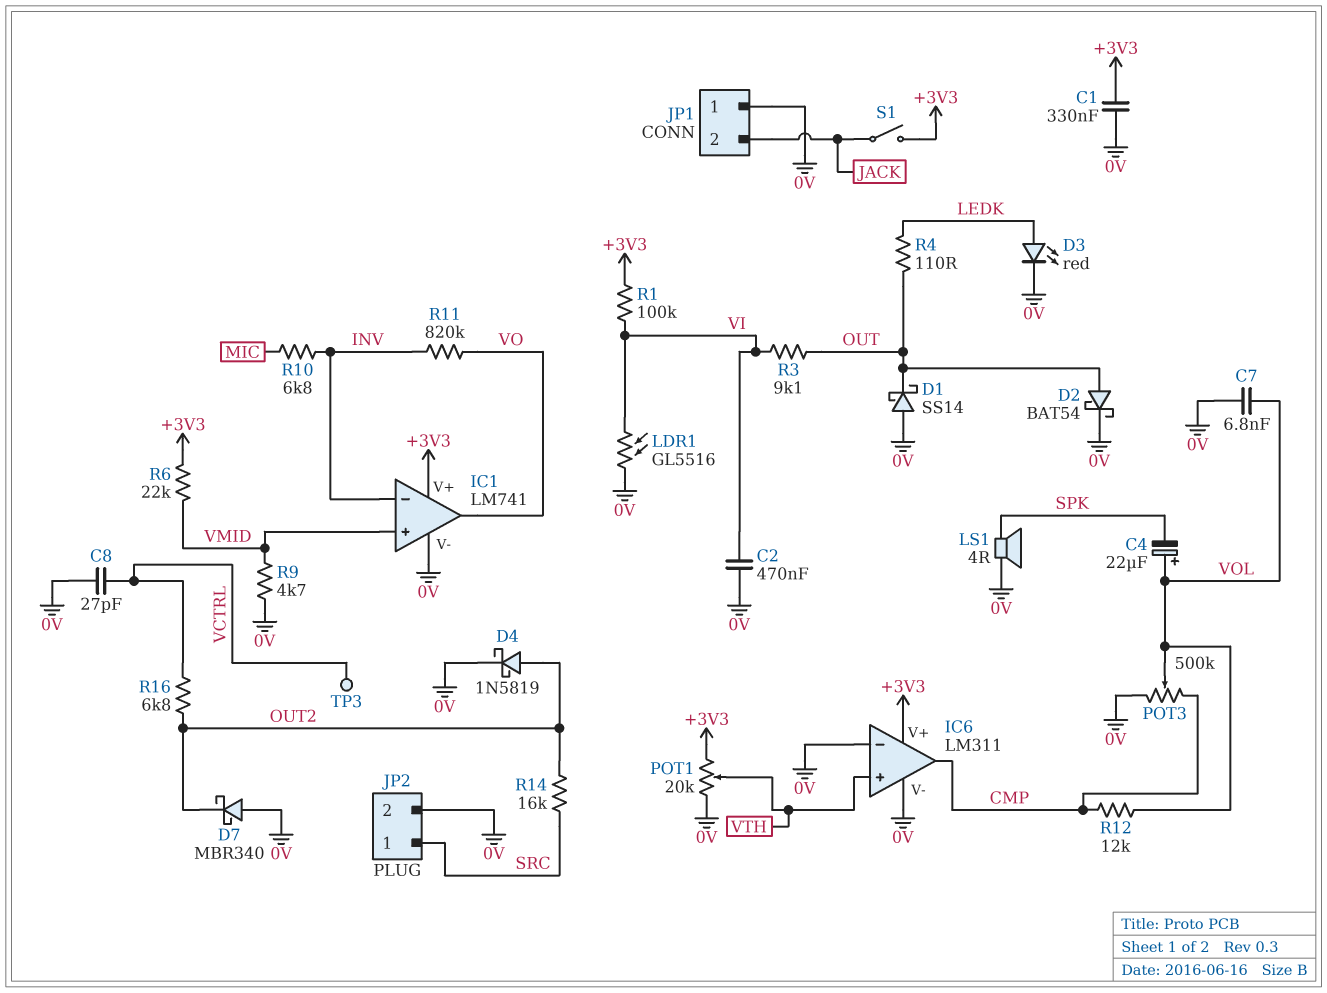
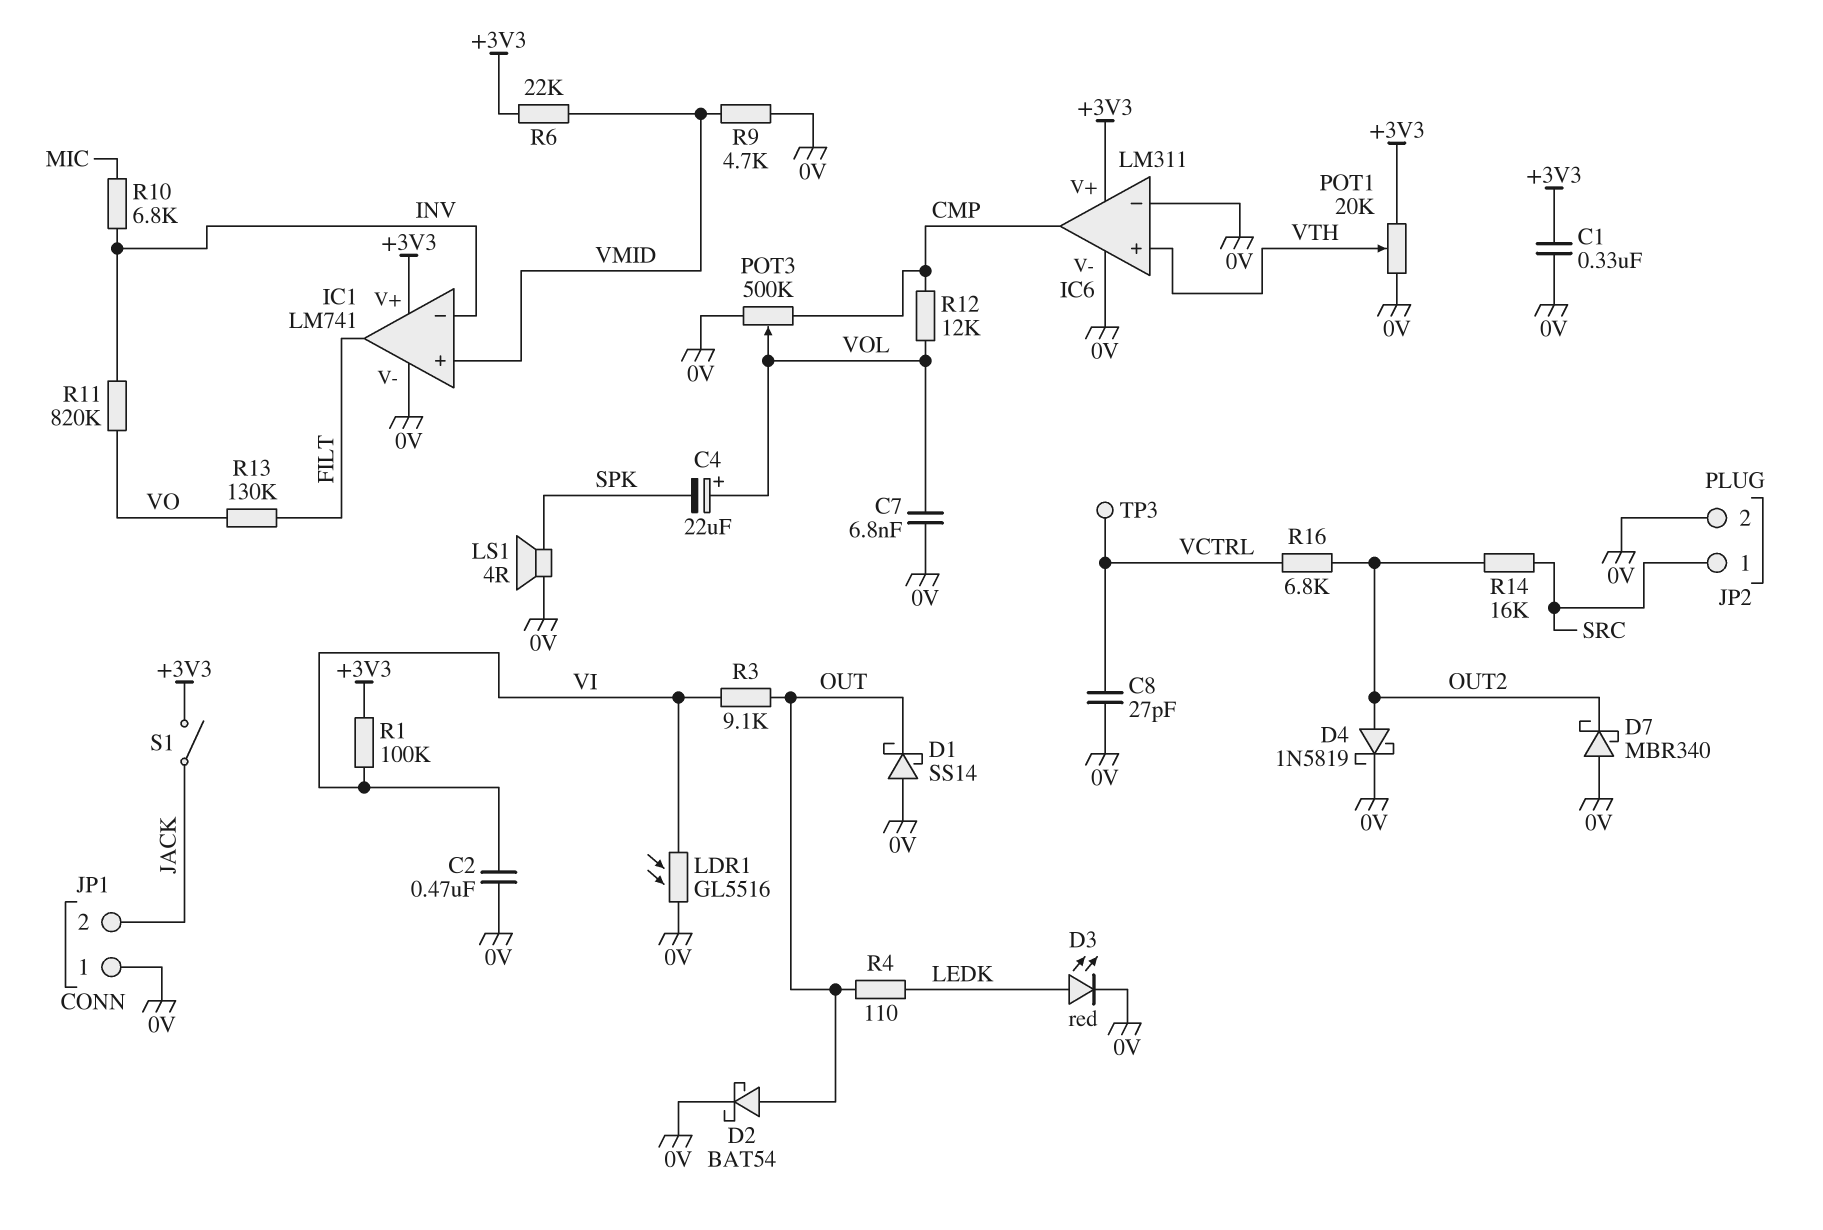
IC1 pin out: VO -> FILT
R13: none -> 130k (FILT, VO)

